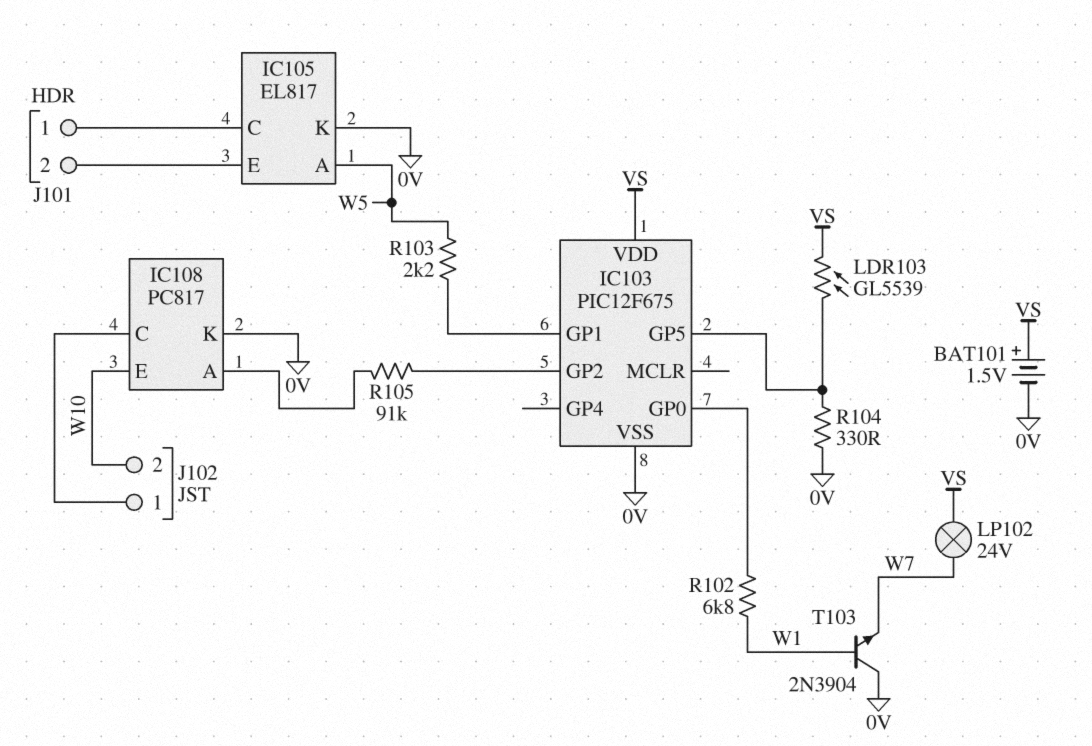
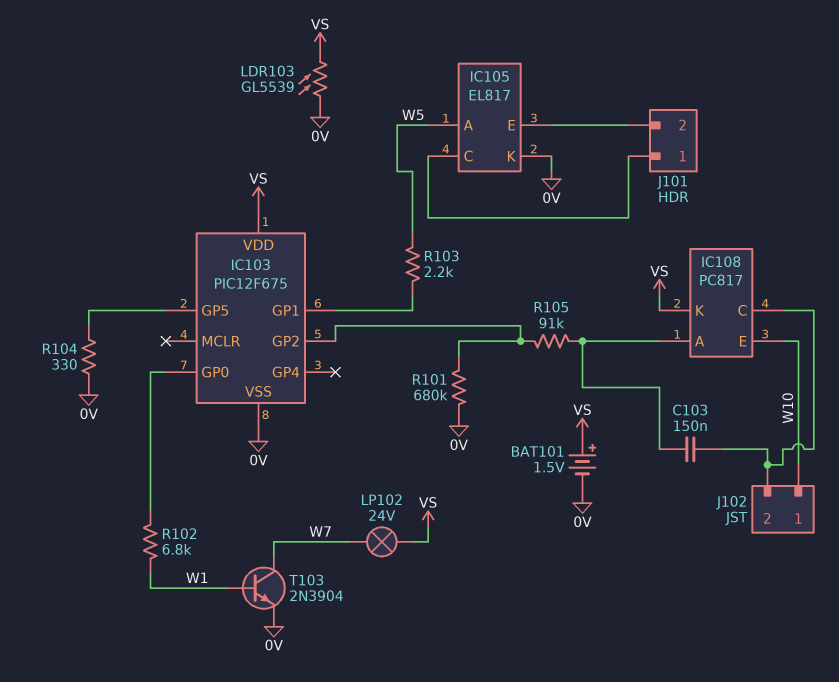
C103: none -> 150nF (IC108/A, IC108/C)
IC108 pin K: 0V -> VS
J102 pin 1: IC108/C -> W10
J102 pin 2: W10 -> IC108/C
LDR103: GL5539 (IC103/GP5, VS) -> GL5539 (0V, VS)
R101: none -> 680k (0V, IC103/GP2)
T103: NPN 2N3904 (B W1, C 0V, E W7) -> NPN 2N3904 (B W1, C W7, E 0V)

